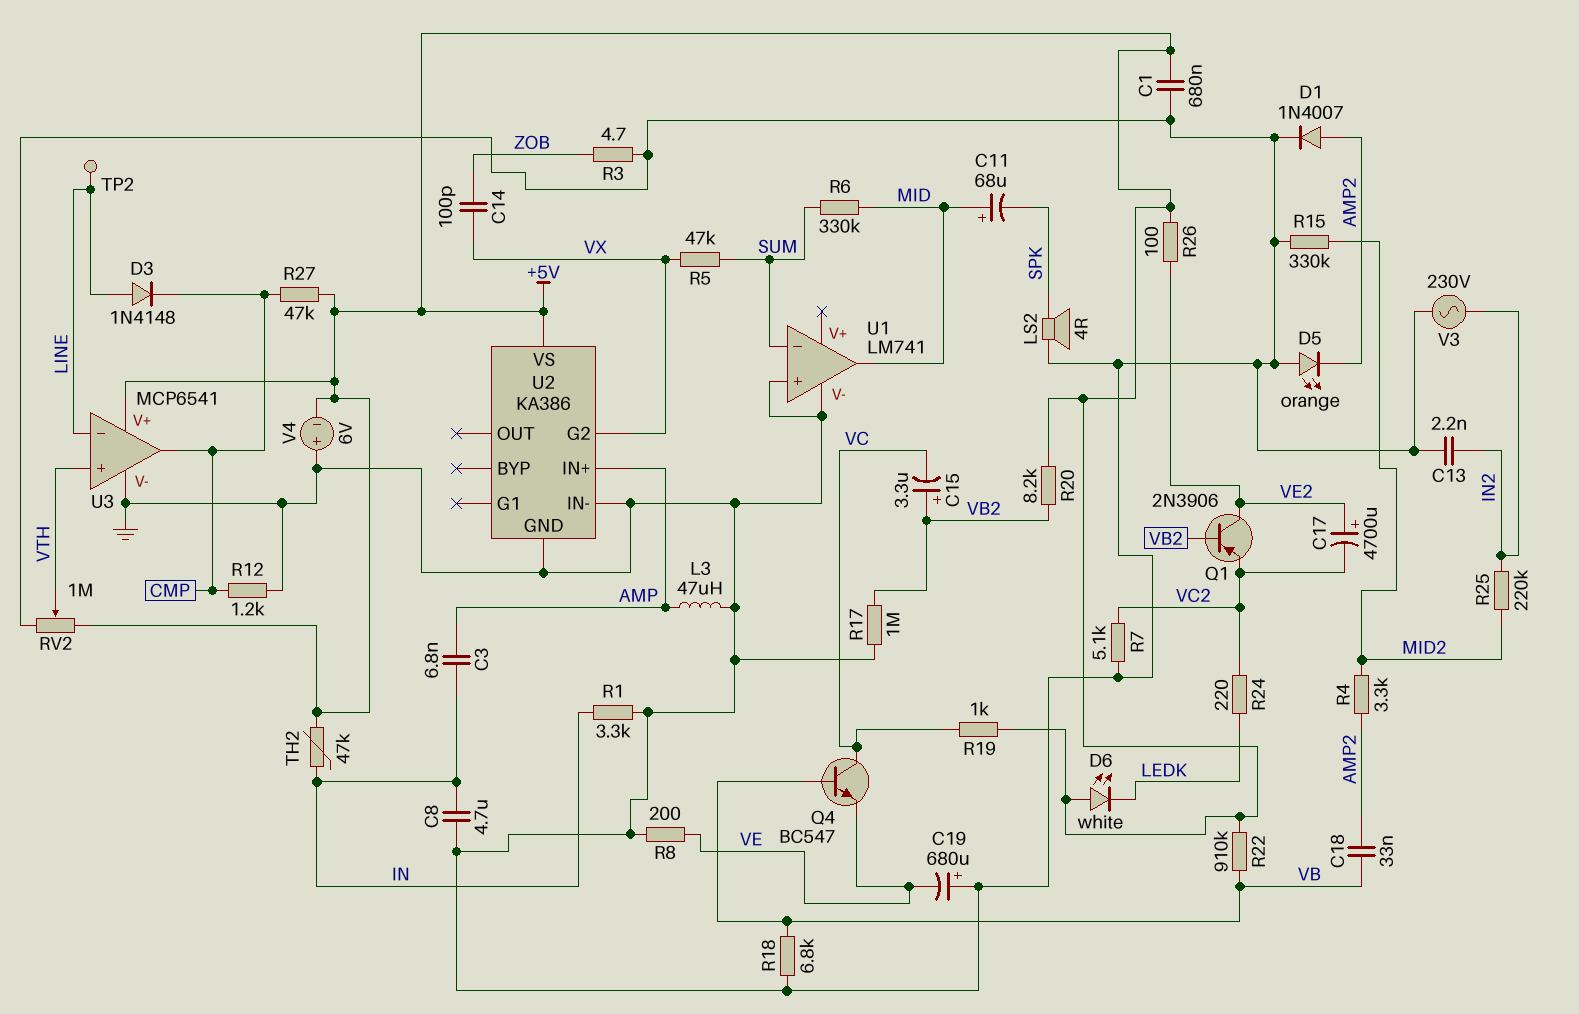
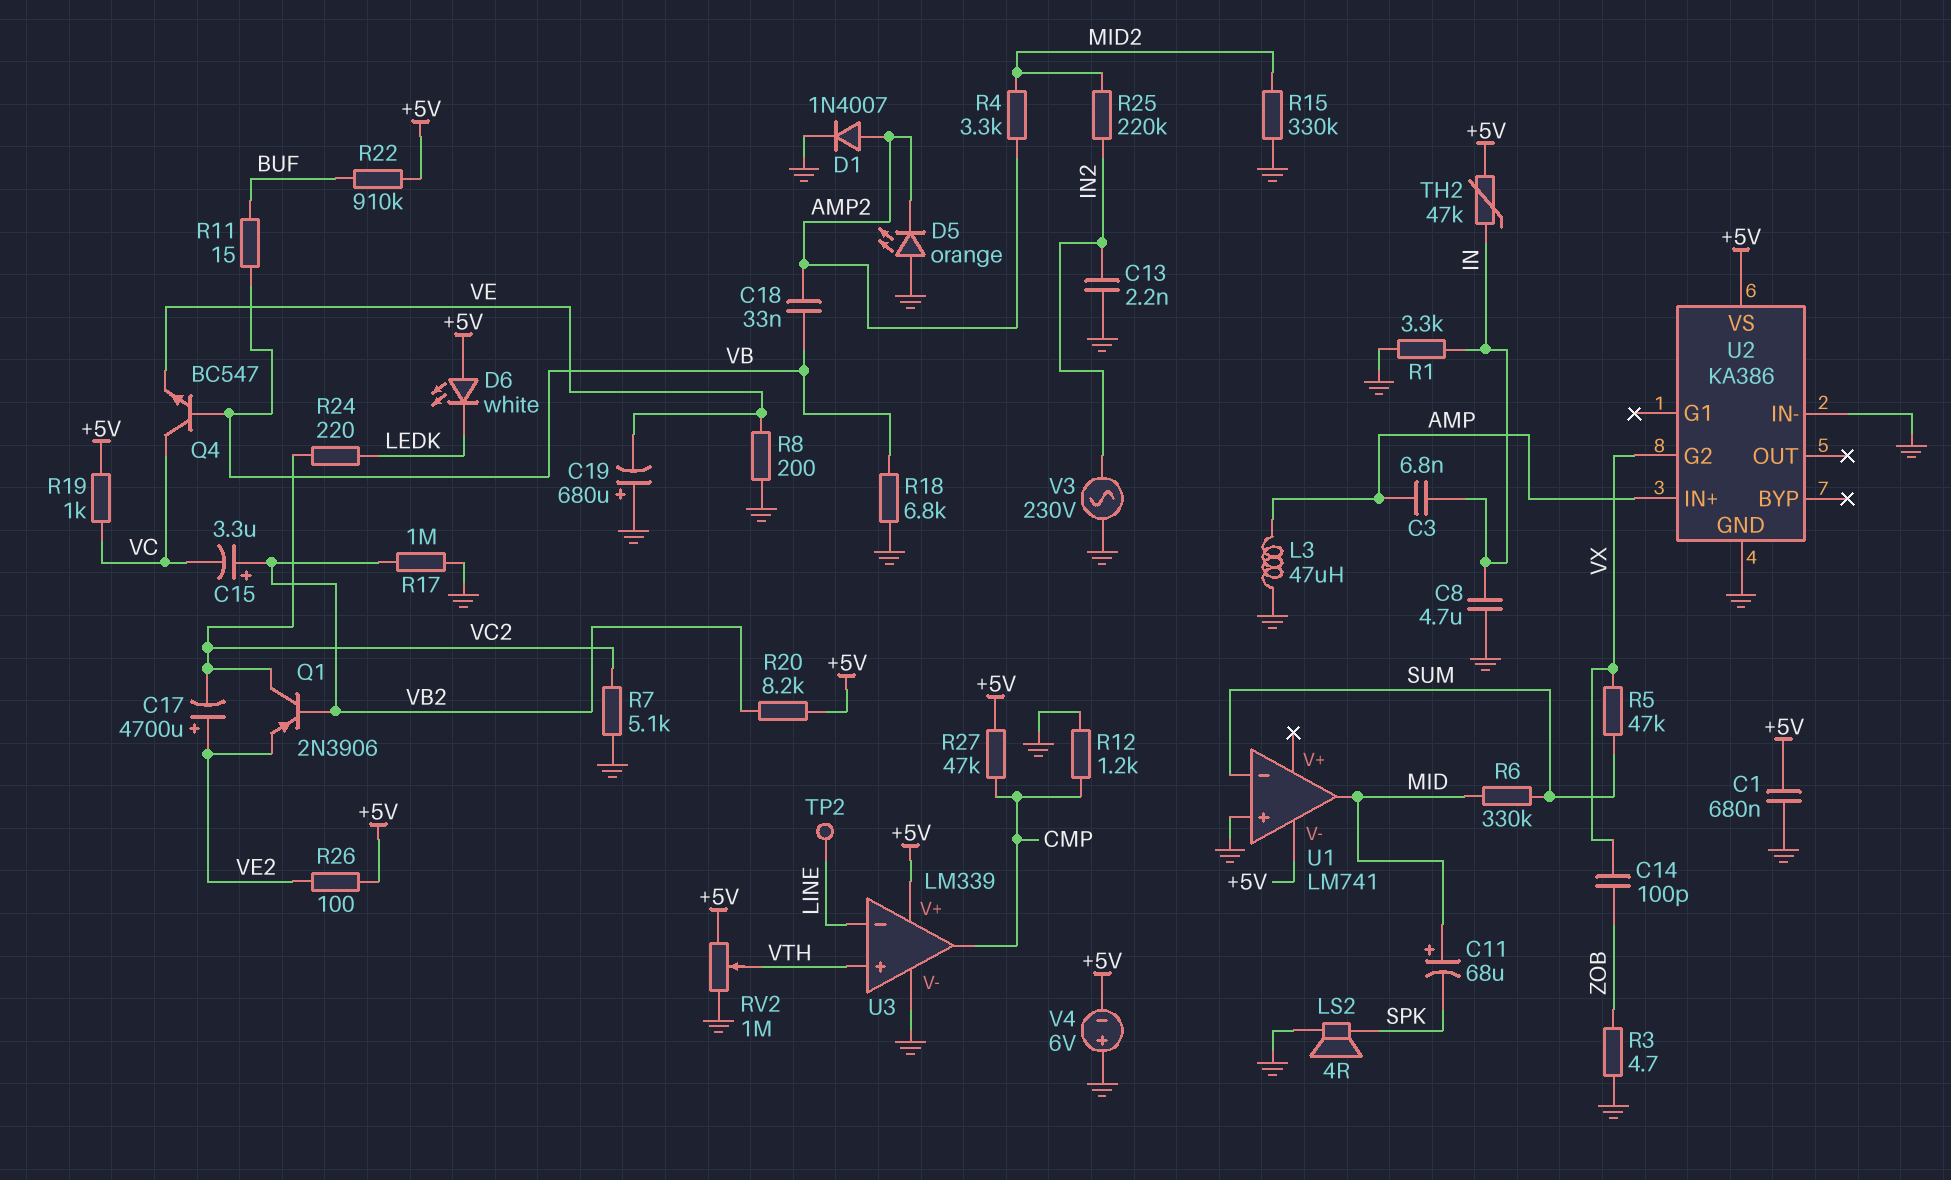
D3: diode 1N4148 (A LINE, K CMP) -> none
Q1: PNP 2N3906 (B VB2, C VE2, E VC2) -> PNP 2N3906 (B VB2, C VC2, E VE2)
R11: none -> 15 (BUF, VB)
R22: 910k (+5V, VB) -> 910k (+5V, BUF)
U1 pin V-: GND -> +5V
U3: MCP6541 -> LM339

